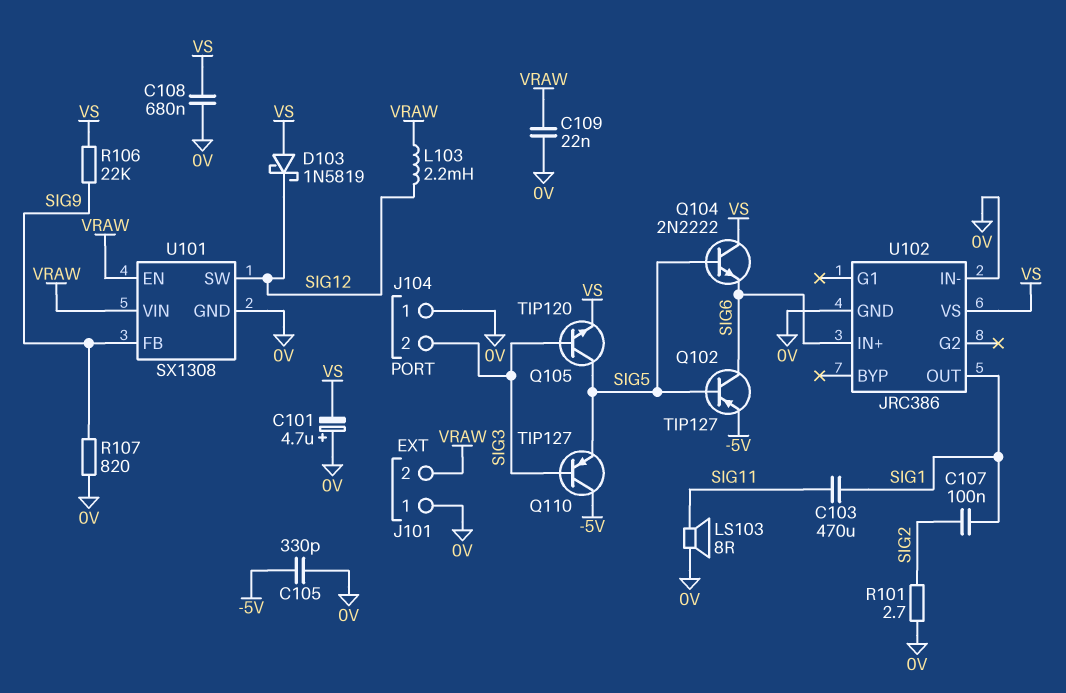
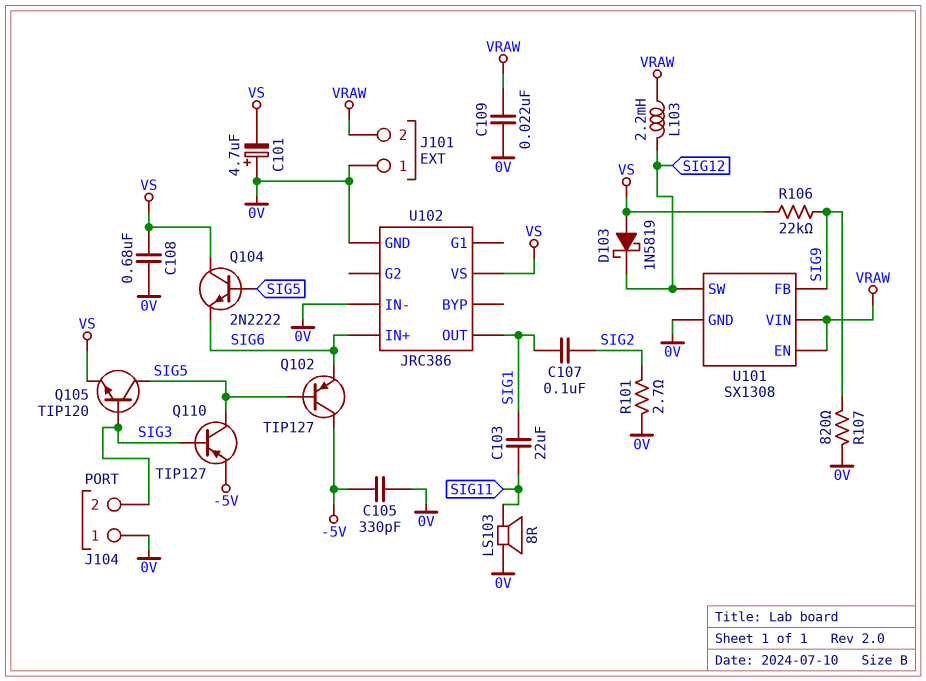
C103: 470uF (SIG1, SIG11) -> 22uF (SIG1, SIG11)
Q102: PNP TIP127 (B SIG5, C SIG6, E -5V) -> PNP TIP127 (B SIG5, C -5V, E SIG6)
Q110: PNP TIP127 (B SIG3, C -5V, E SIG5) -> PNP TIP127 (B SIG3, C SIG5, E -5V)

